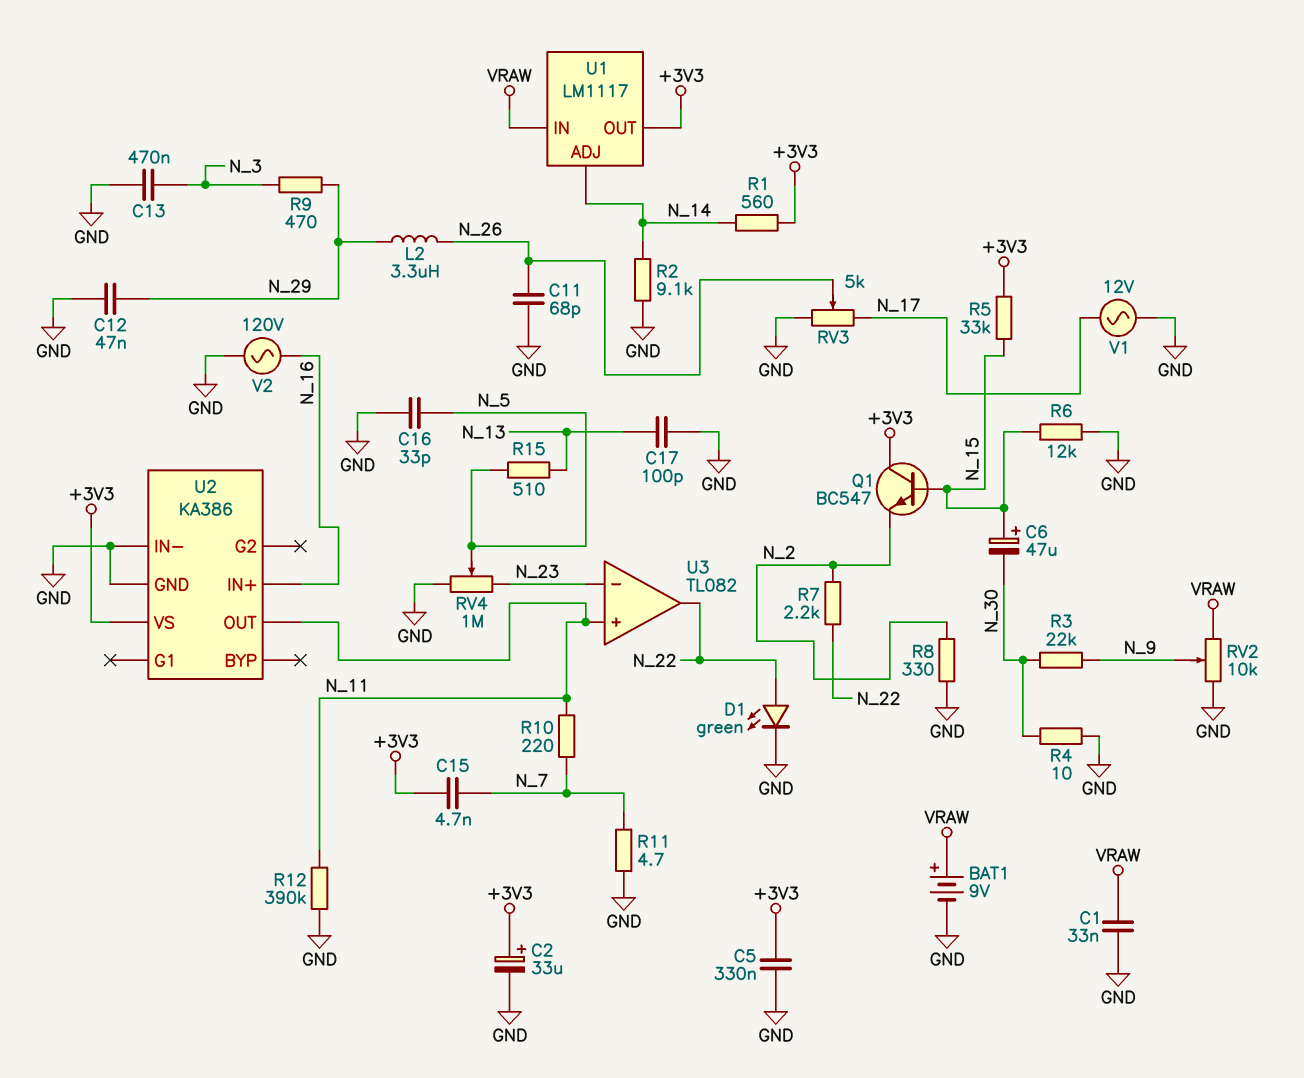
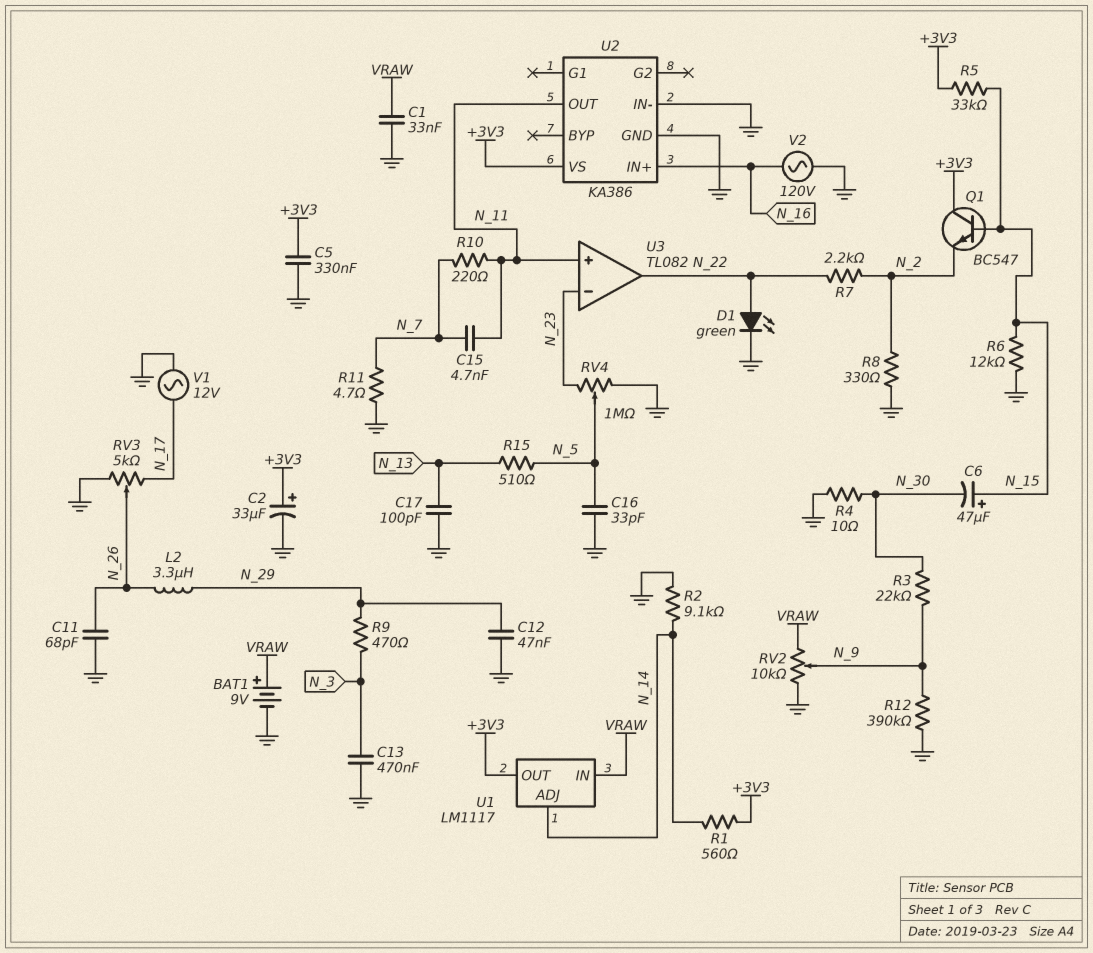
C15: 4.7nF (+3V3, N_7) -> 4.7nF (N_7, N_11)
R12: 390k (GND, N_11) -> 390k (GND, N_9)

